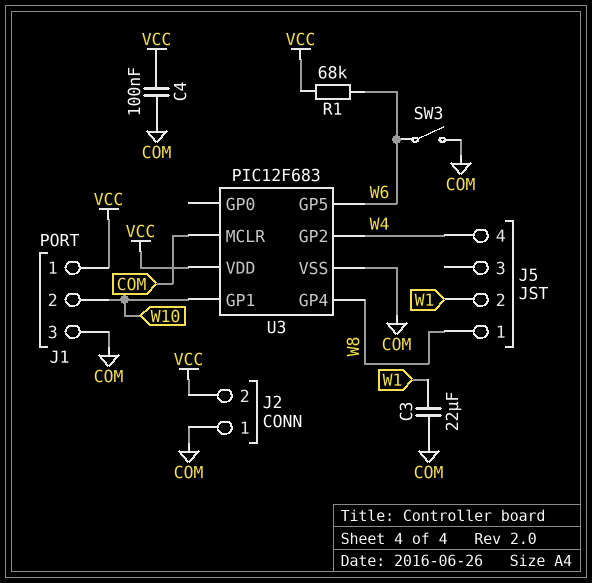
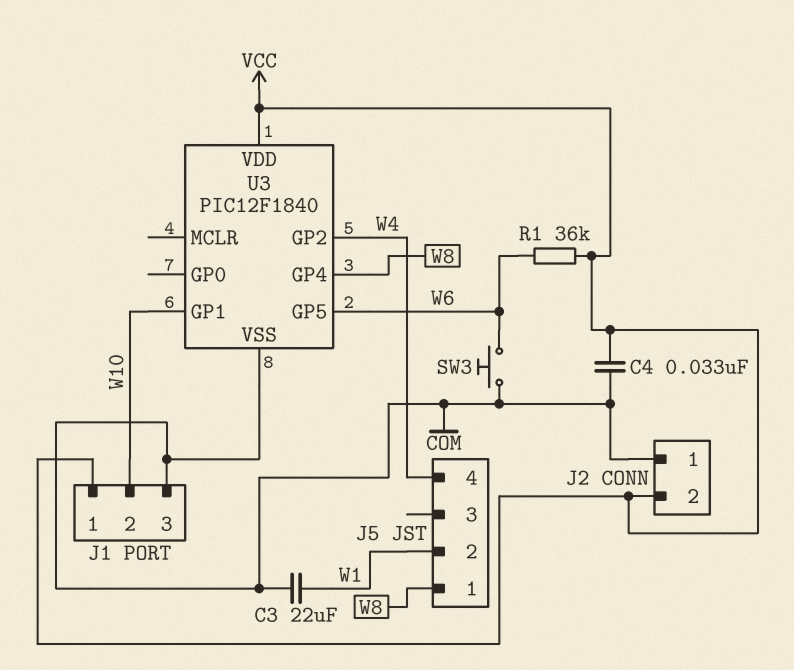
C4: 100nF (COM, VCC) -> 33nF (COM, VCC)
R1: 68k (VCC, W6) -> 36k (VCC, W6)
SW3: switch (COM, W6) -> button (COM, W6)
U3: PIC12F683 -> PIC12F1840
U3 pin MCLR: COM -> none

